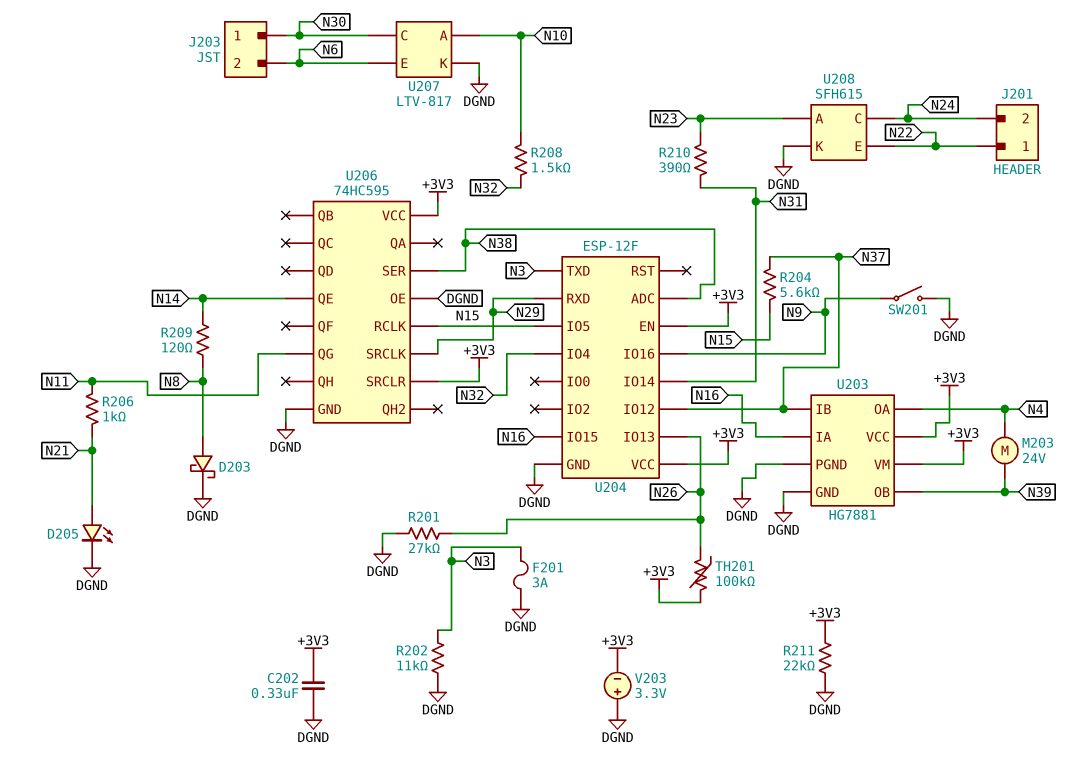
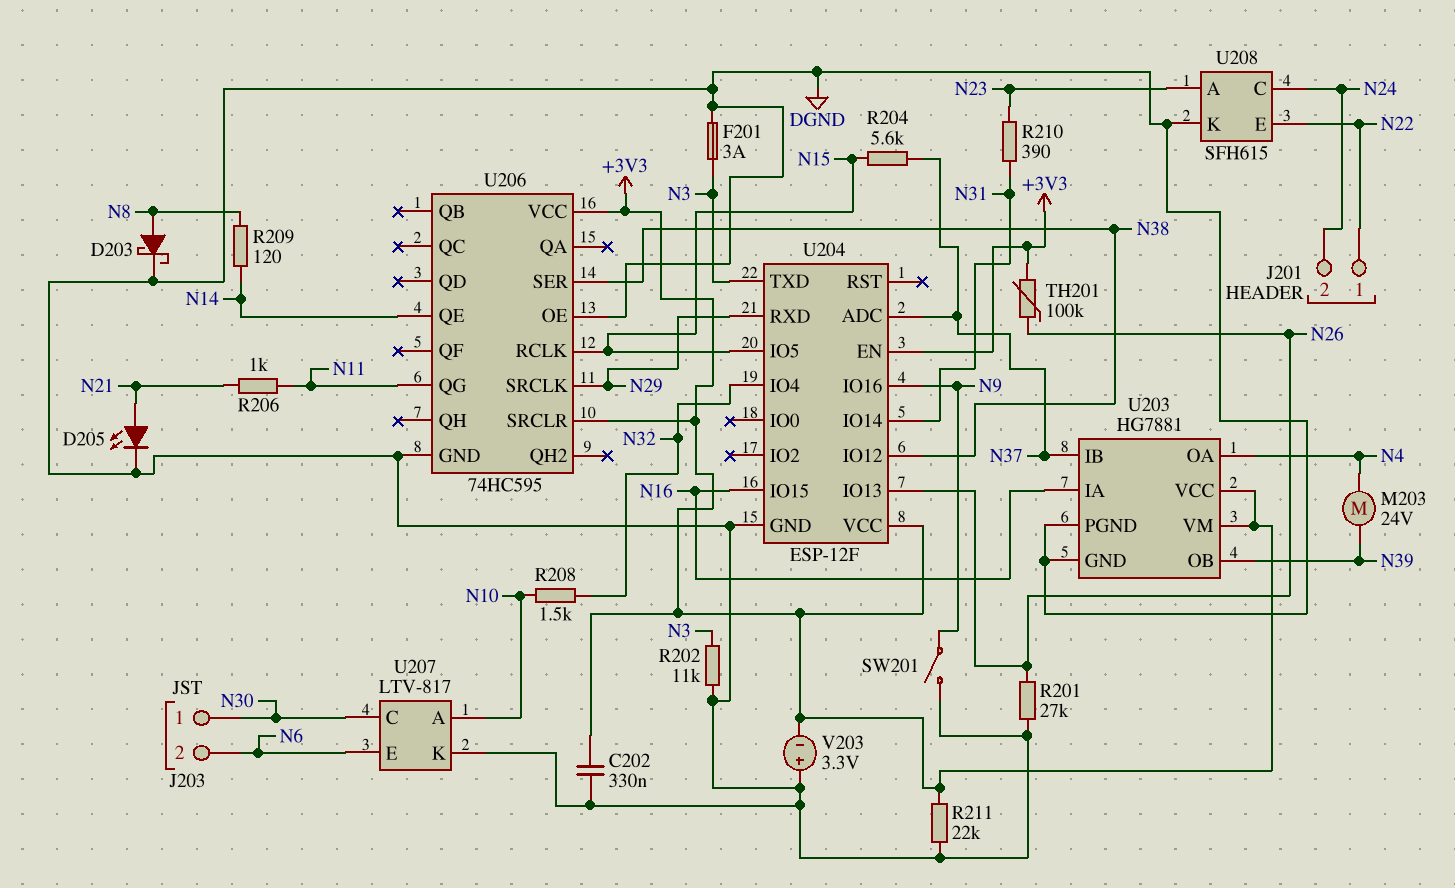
U204 pin ADC: N38 -> N37
U204 pin IO12: N37 -> N38

